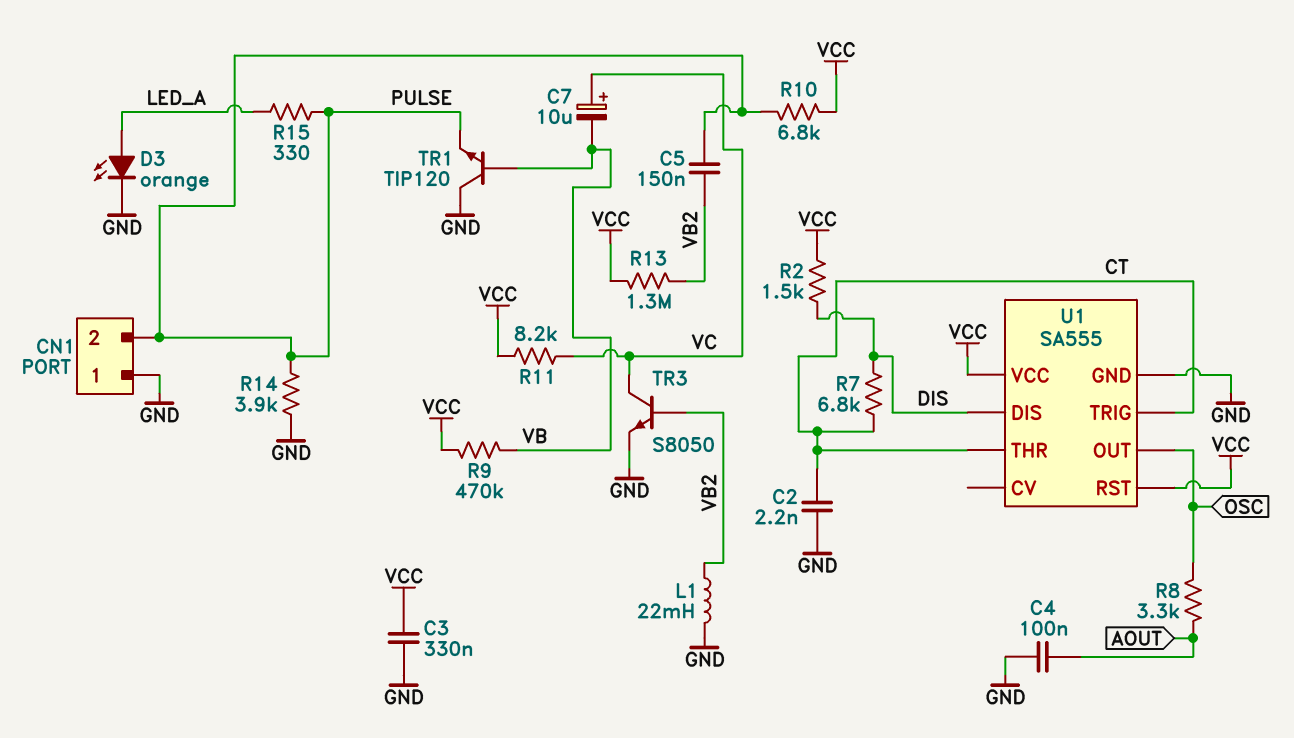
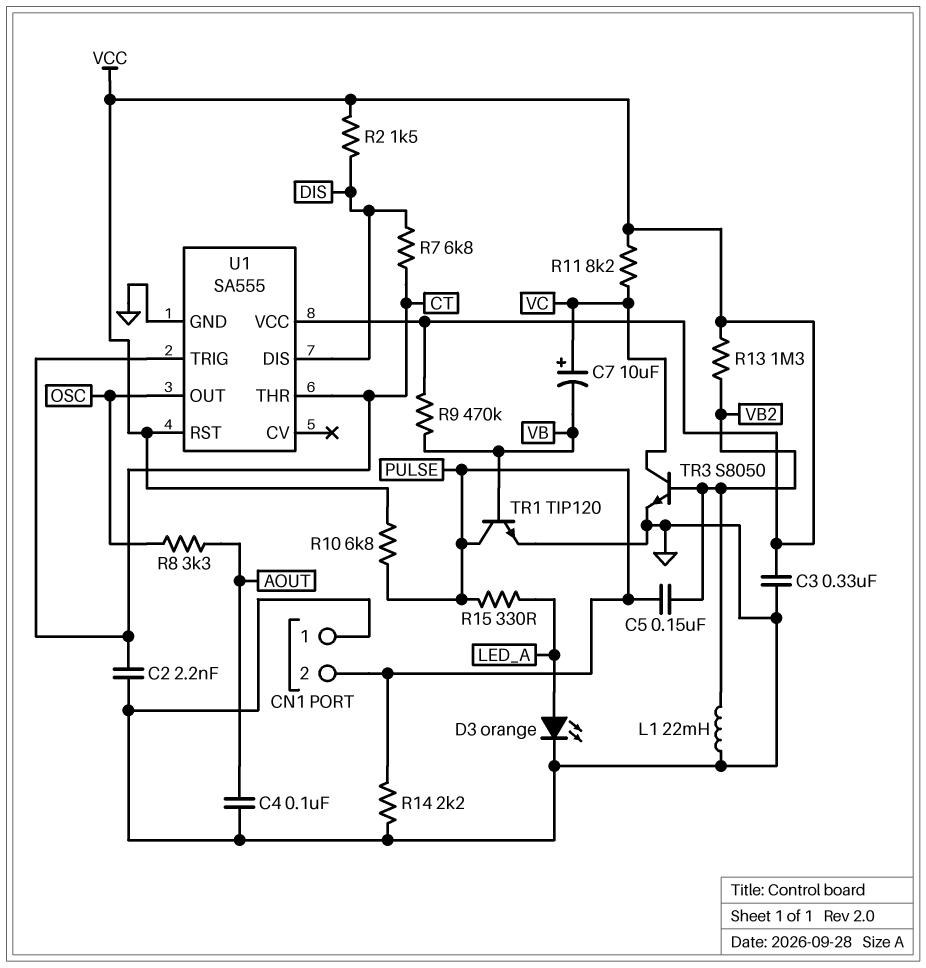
R14: 3.9k (GND, PULSE) -> 2.2k (GND, PULSE)
TR1: NPN TIP120 (B VB, C GND, E PULSE) -> NPN TIP120 (B VB, C PULSE, E GND)

